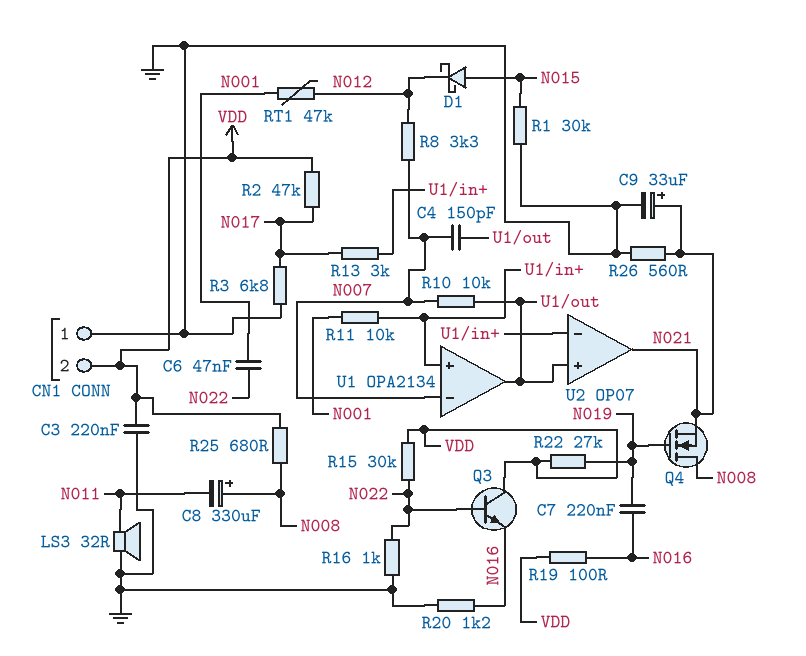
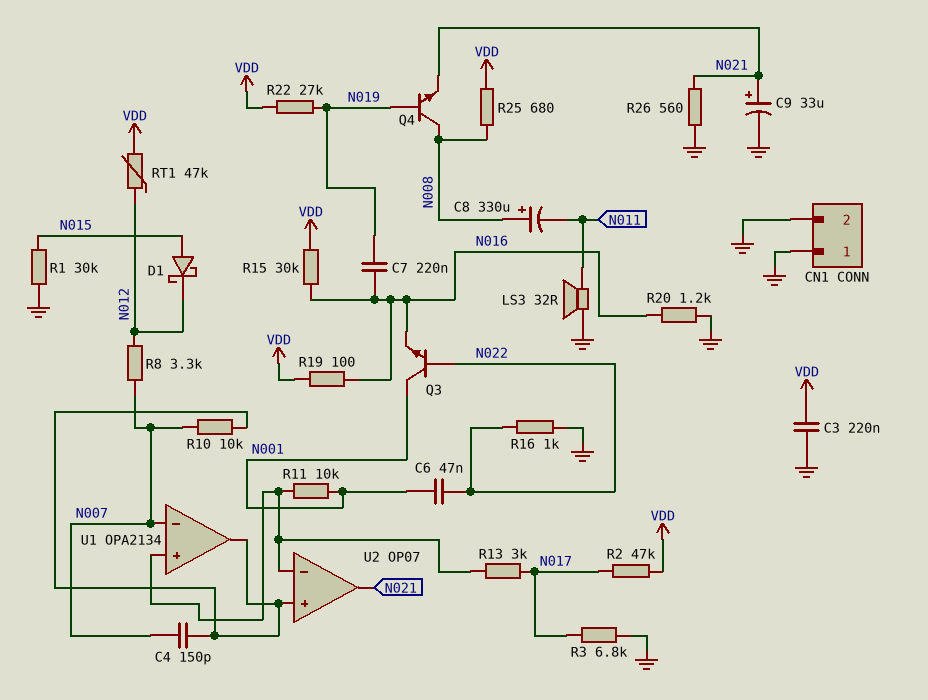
CN1 pin 2: VDD -> GND
Q3: NPN (B N022, C VDD, E N016) -> NPN (B N022, C N001, E N016)
Q4: NMOS (G N019, D N008, S N021) -> NPN (B N019, C N008, E N021)
R15: 30k (N022, VDD) -> 30k (N016, VDD)
RT1: 47k (N001, N012) -> 47k (N012, VDD)

